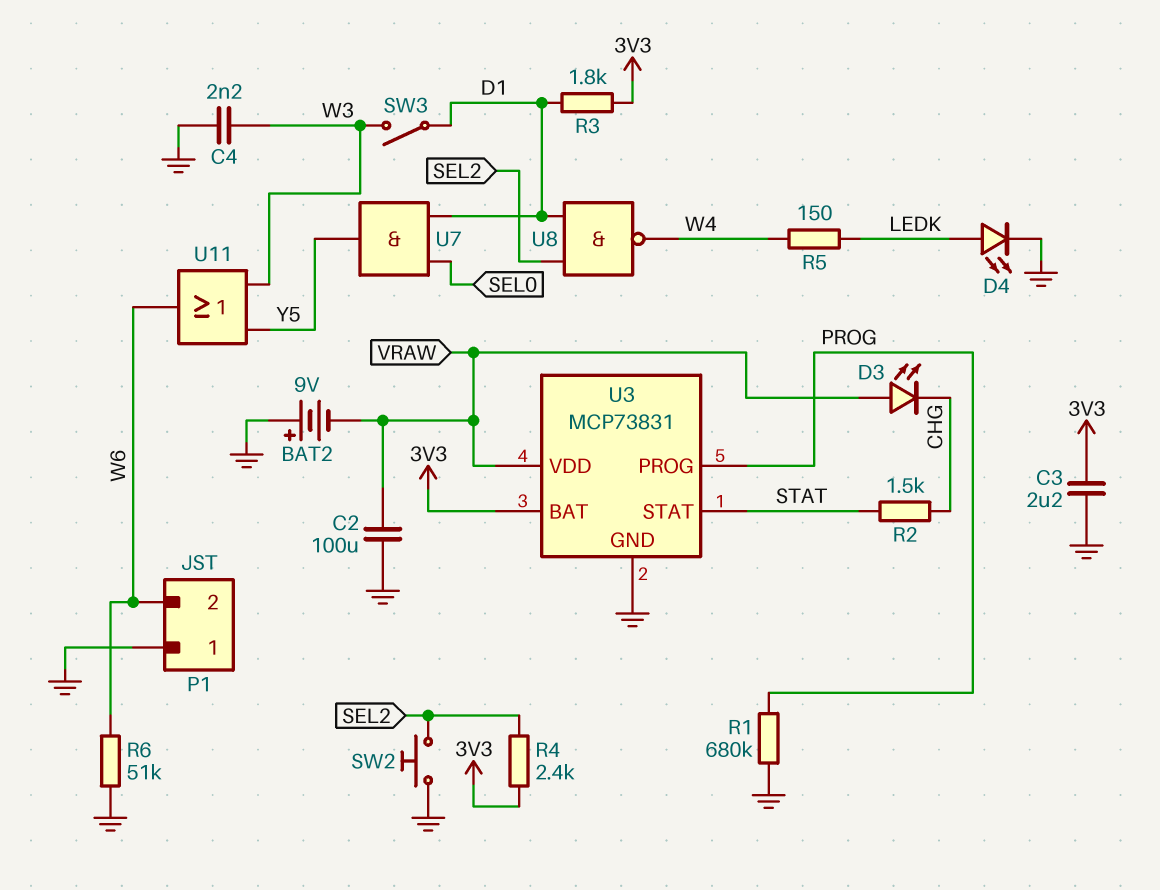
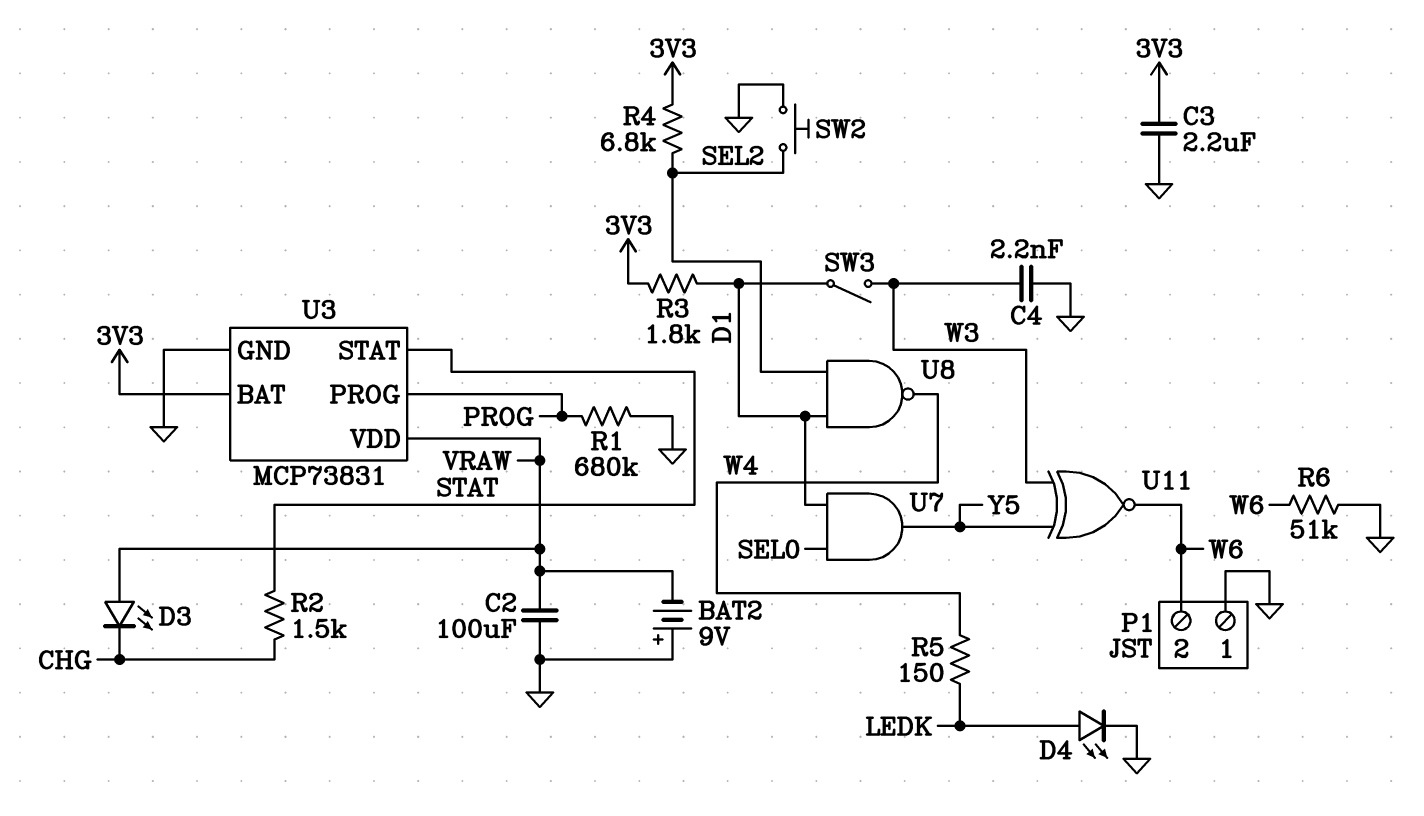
R4: 2.4k (3V3, SEL2) -> 6.8k (3V3, SEL2)
U11: OR (in W3, in Y5, out W6) -> XNOR (in W3, in Y5, out W6)

